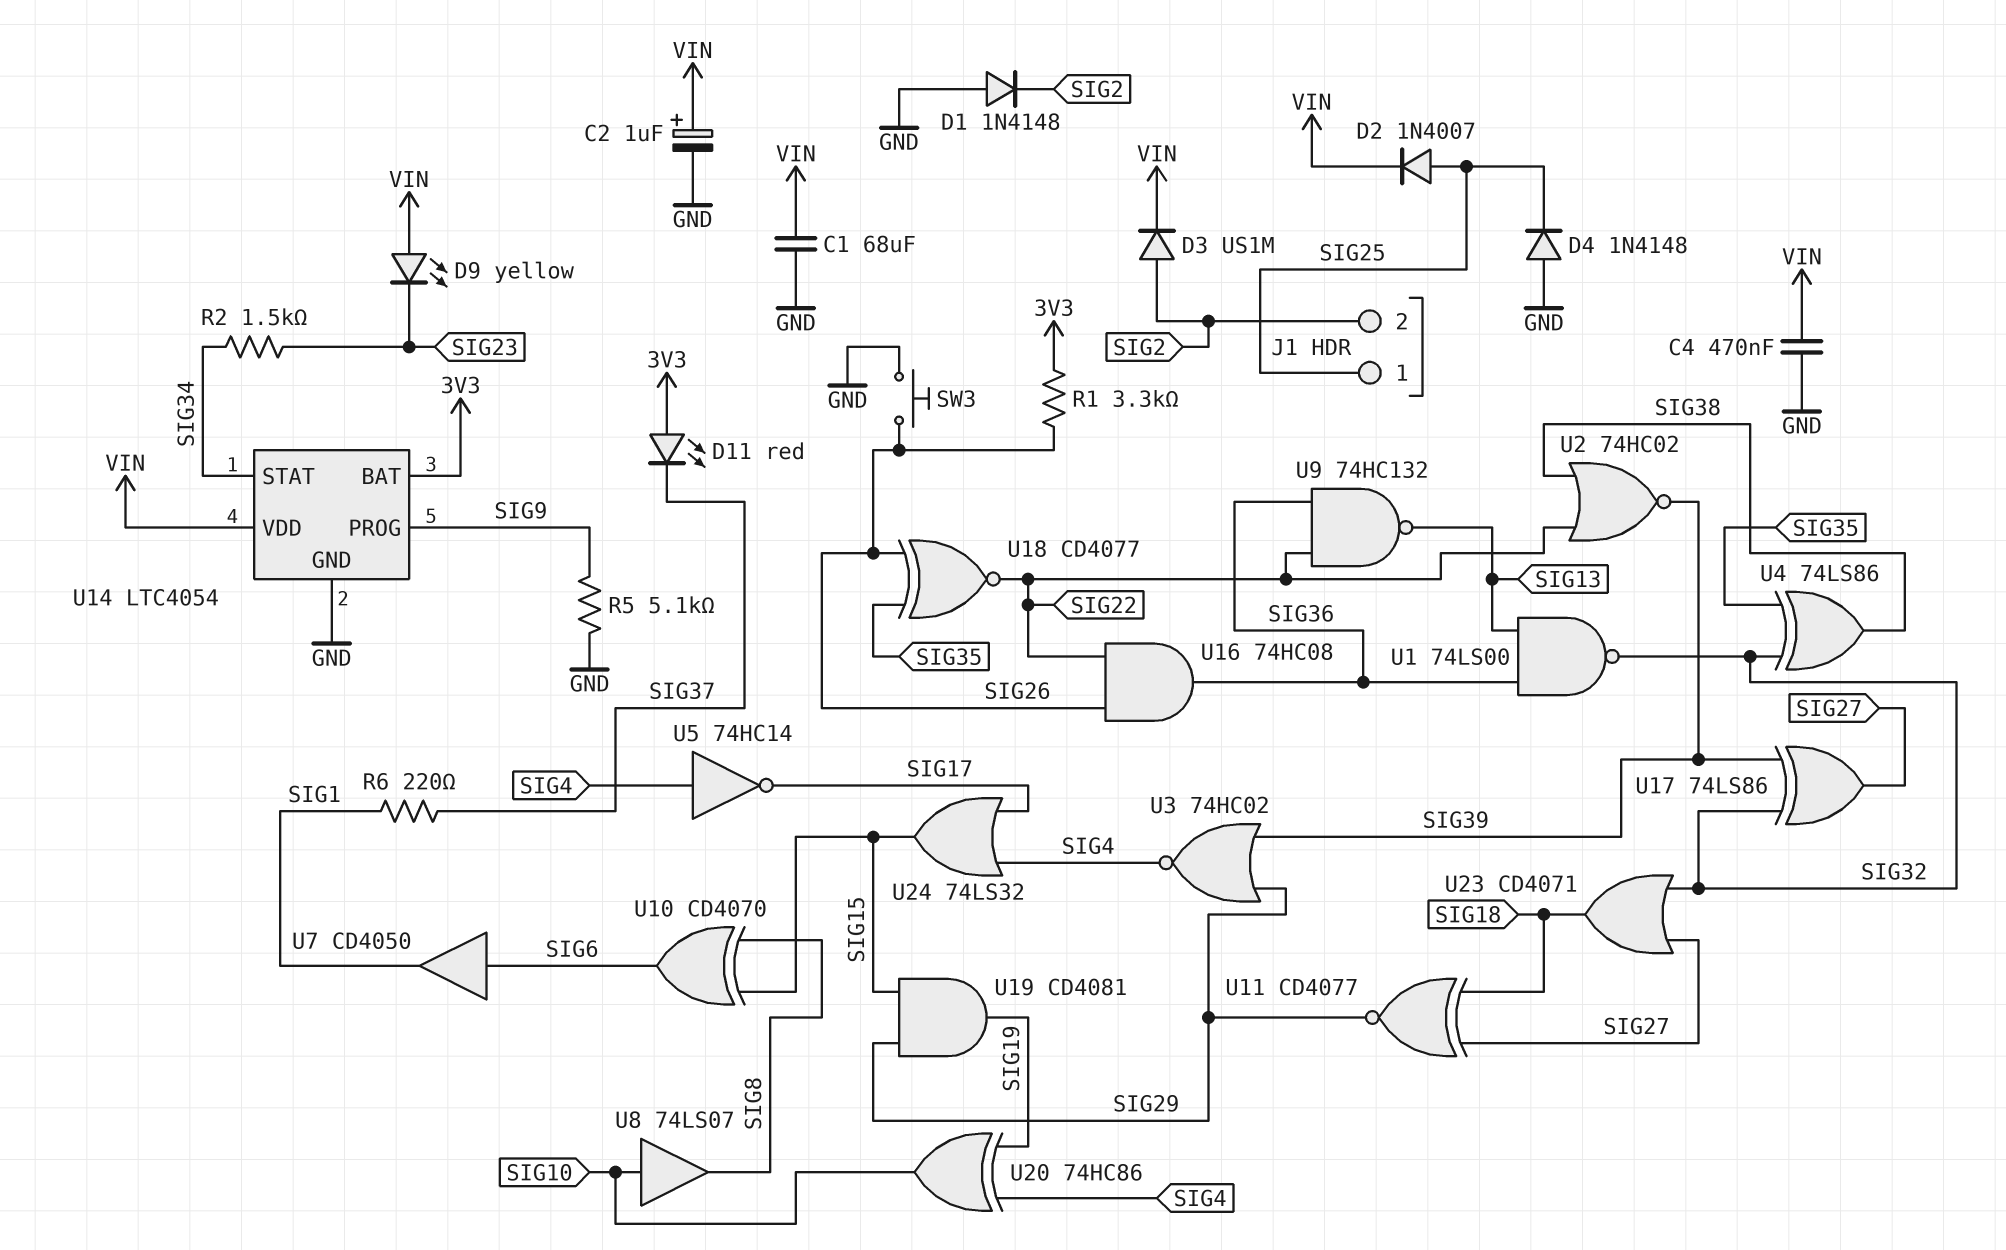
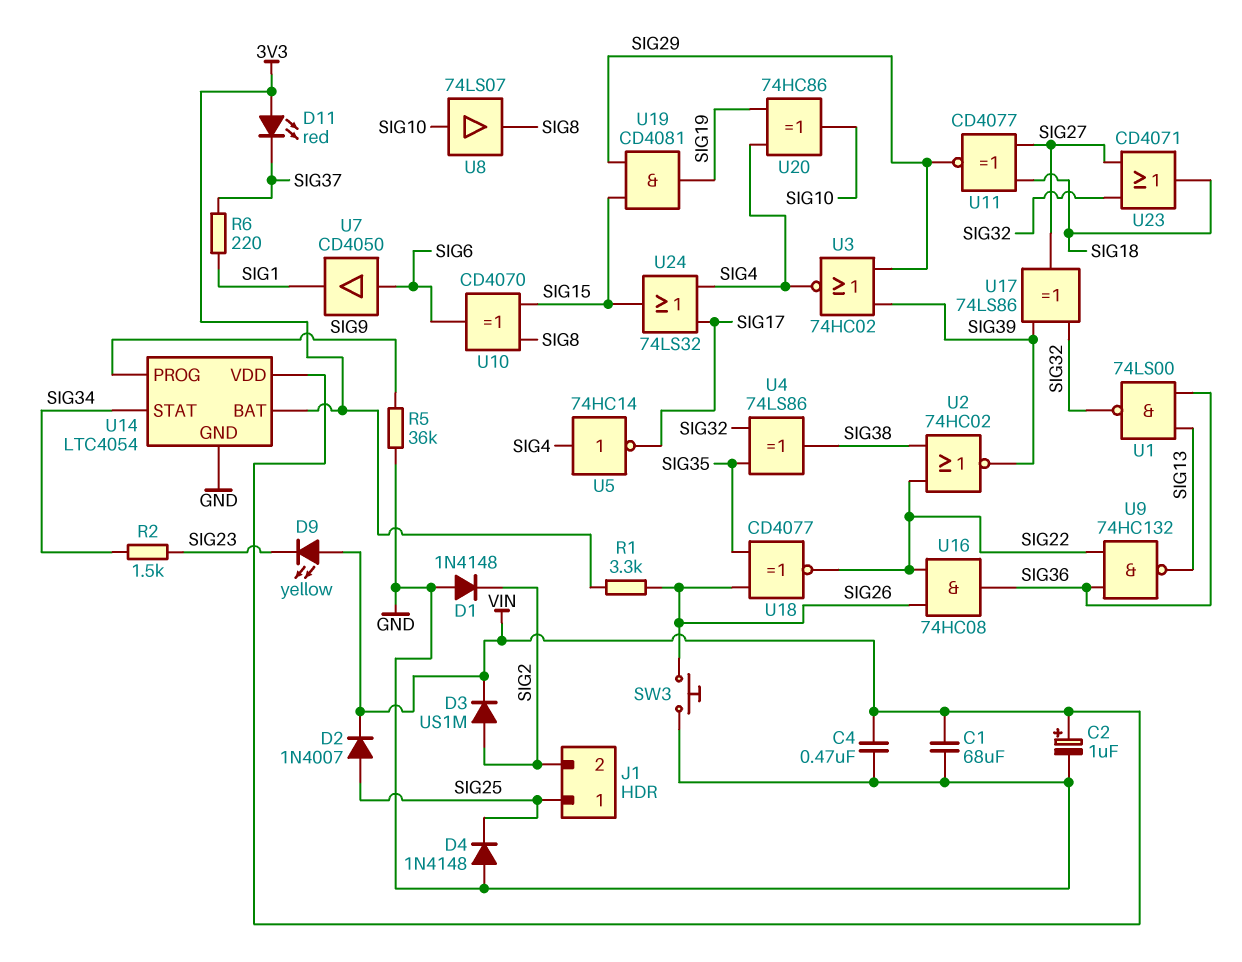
R5: 5.1k (GND, SIG9) -> 36k (GND, SIG9)

